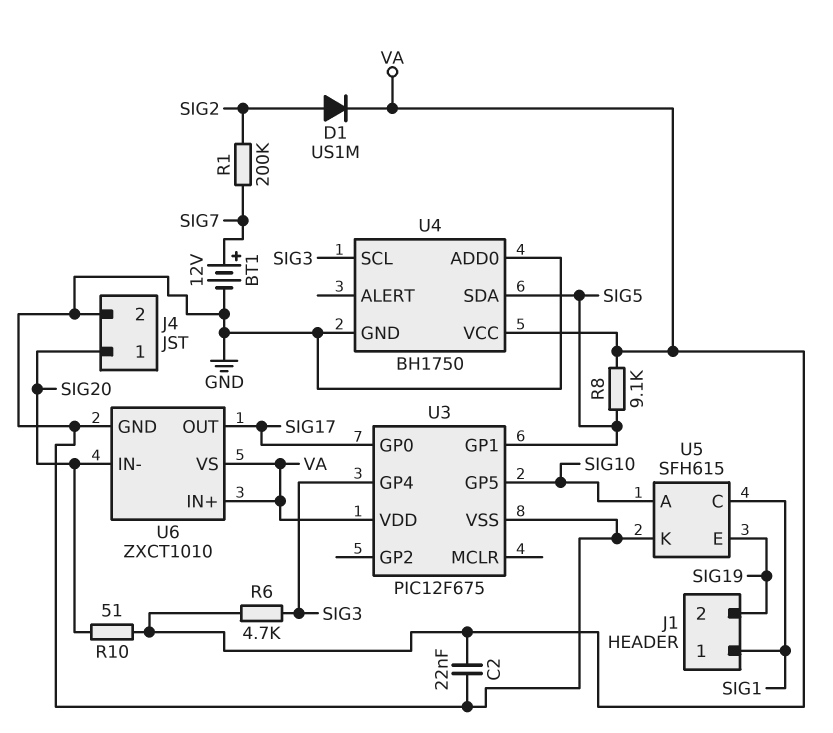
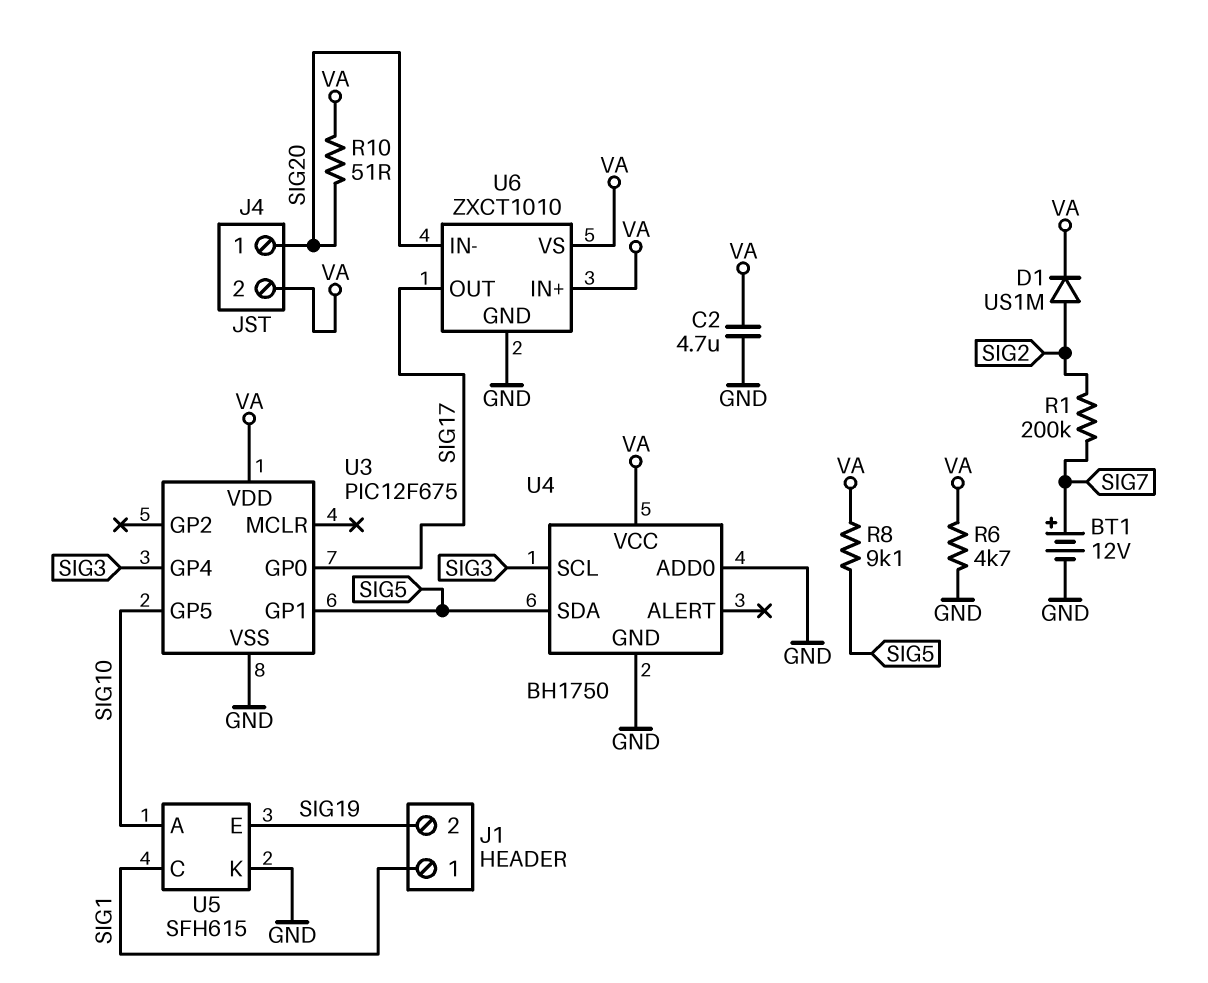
C2: 22nF (GND, VA) -> 4.7uF (GND, VA)
J4 pin 2: GND -> VA
R6: 4.7k (SIG3, VA) -> 4.7k (GND, VA)

